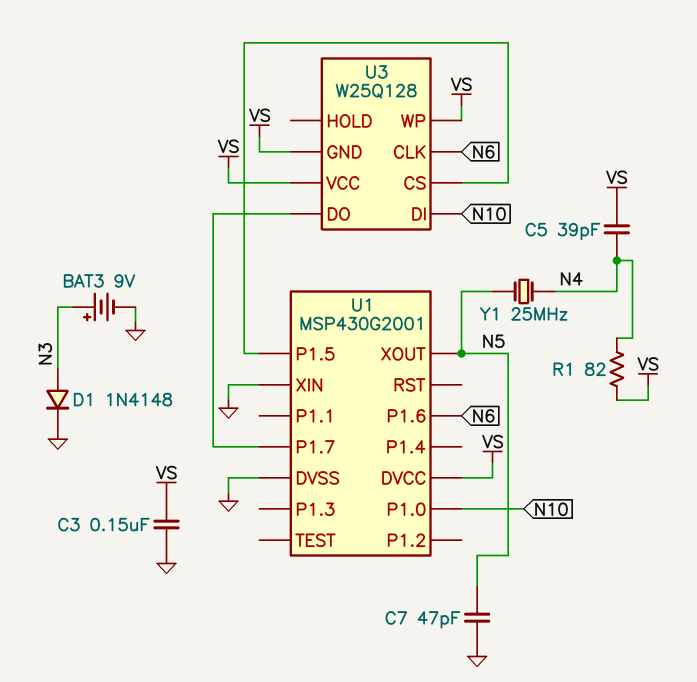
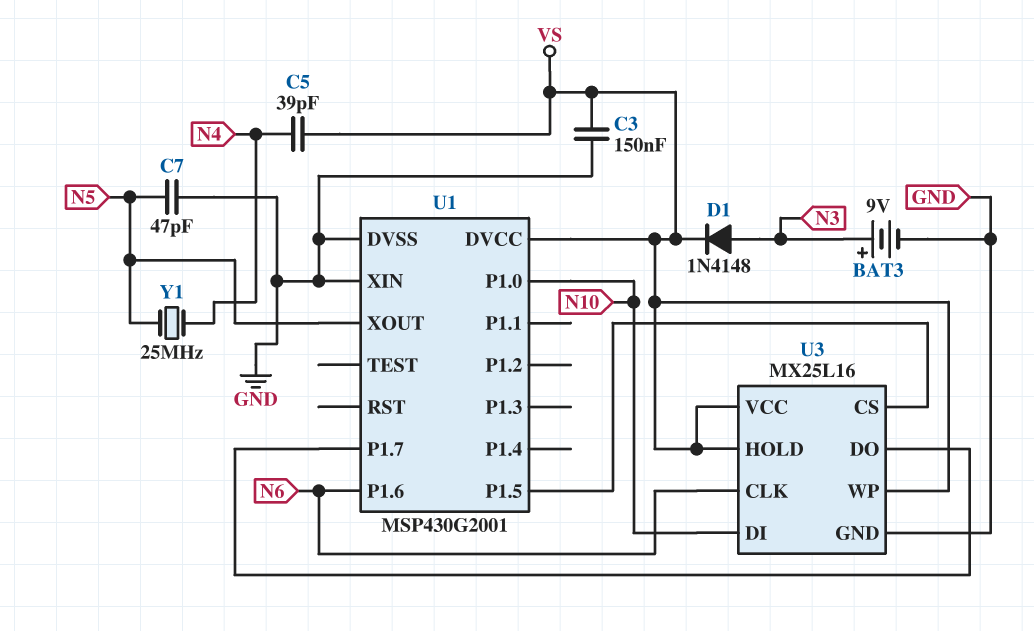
D1: diode 1N4148 (A N3, K GND) -> diode 1N4148 (A N3, K VS)
R1: 82 (N4, VS) -> none
U3: W25Q128 -> MX25L16
U3 pin GND: VS -> GND
U3 pin HOLD: none -> VS

